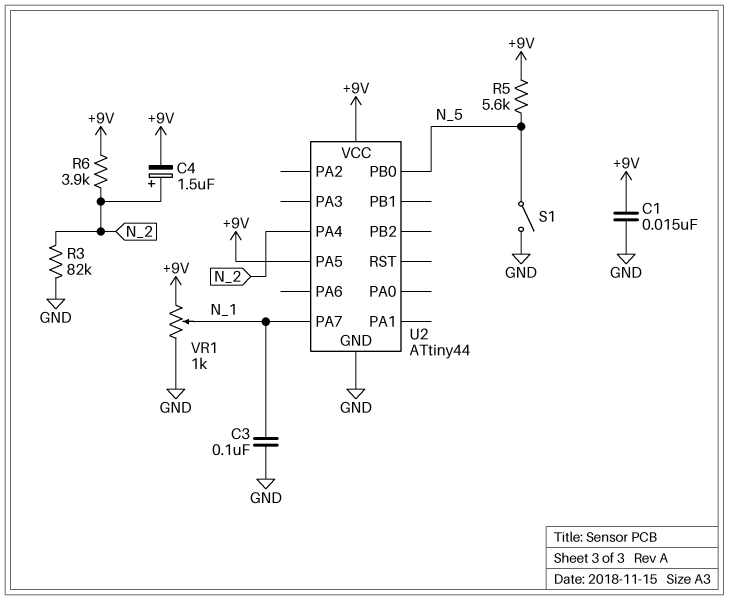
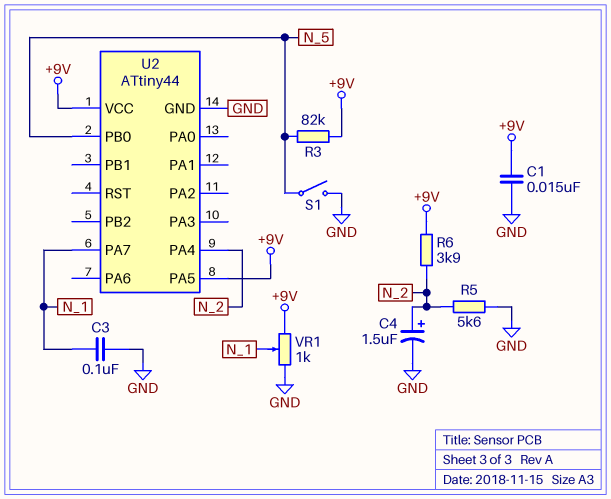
C4: 1.5uF (plus N_2, minus +9V) -> 1.5uF (plus N_2, minus GND)
R3: 82k (GND, N_2) -> 82k (+9V, N_5)
R5: 5.6k (+9V, N_5) -> 5.6k (GND, N_2)

